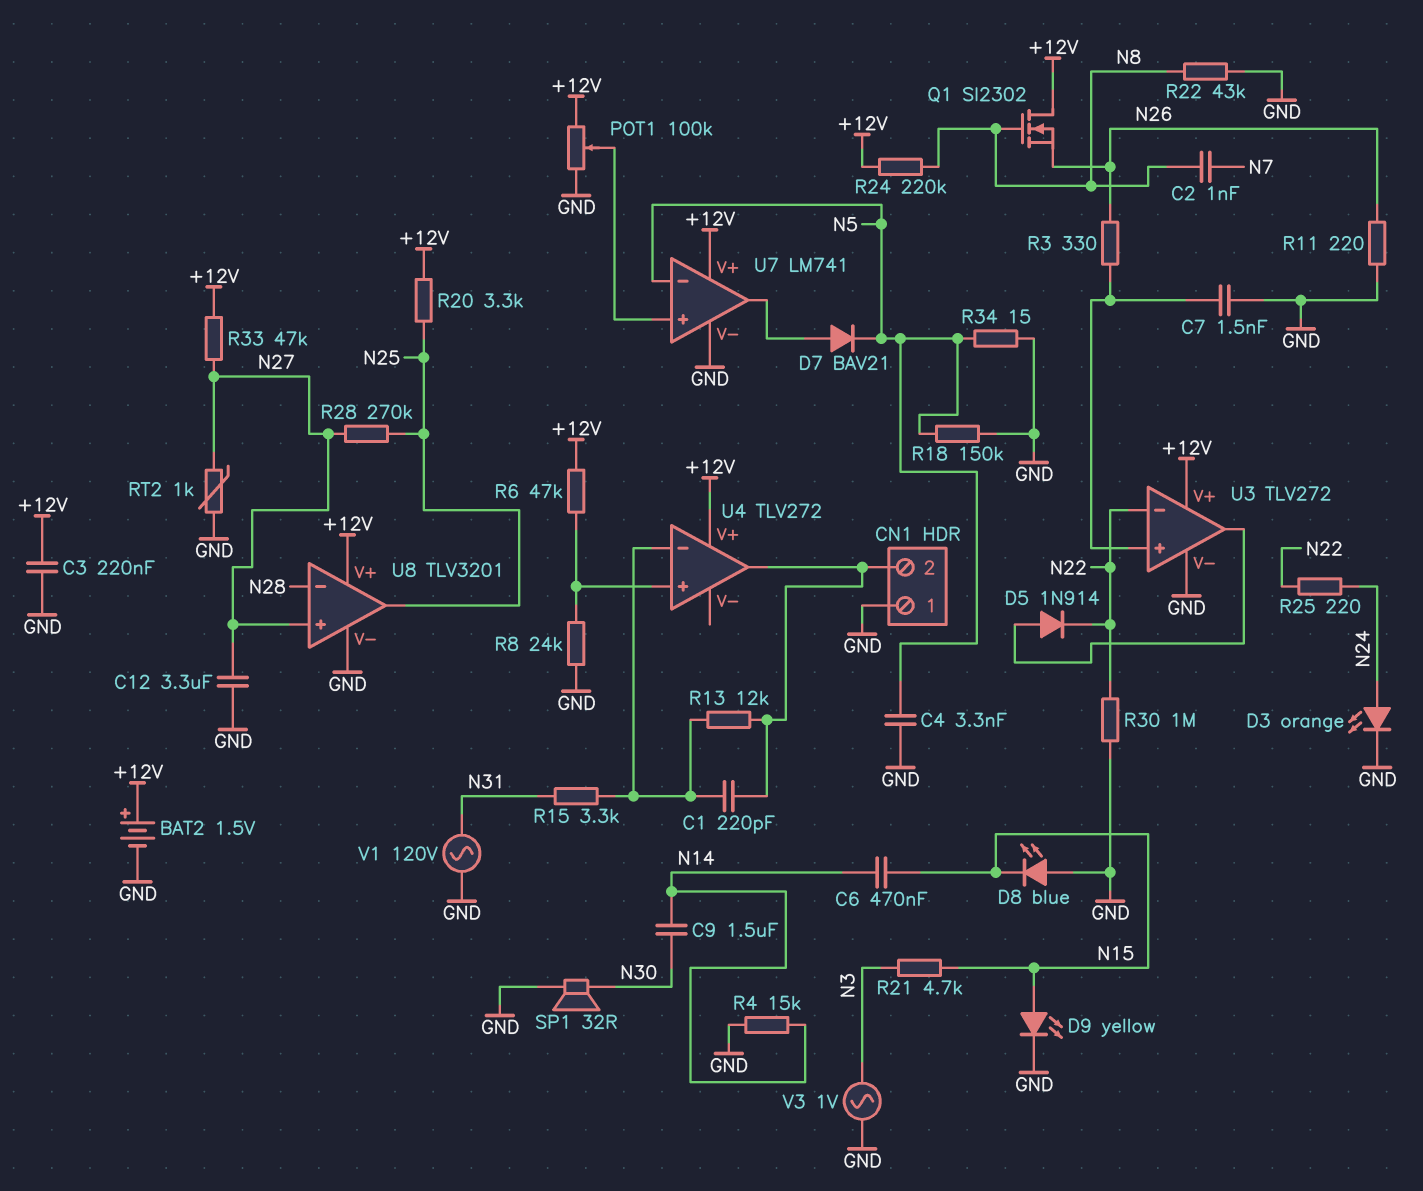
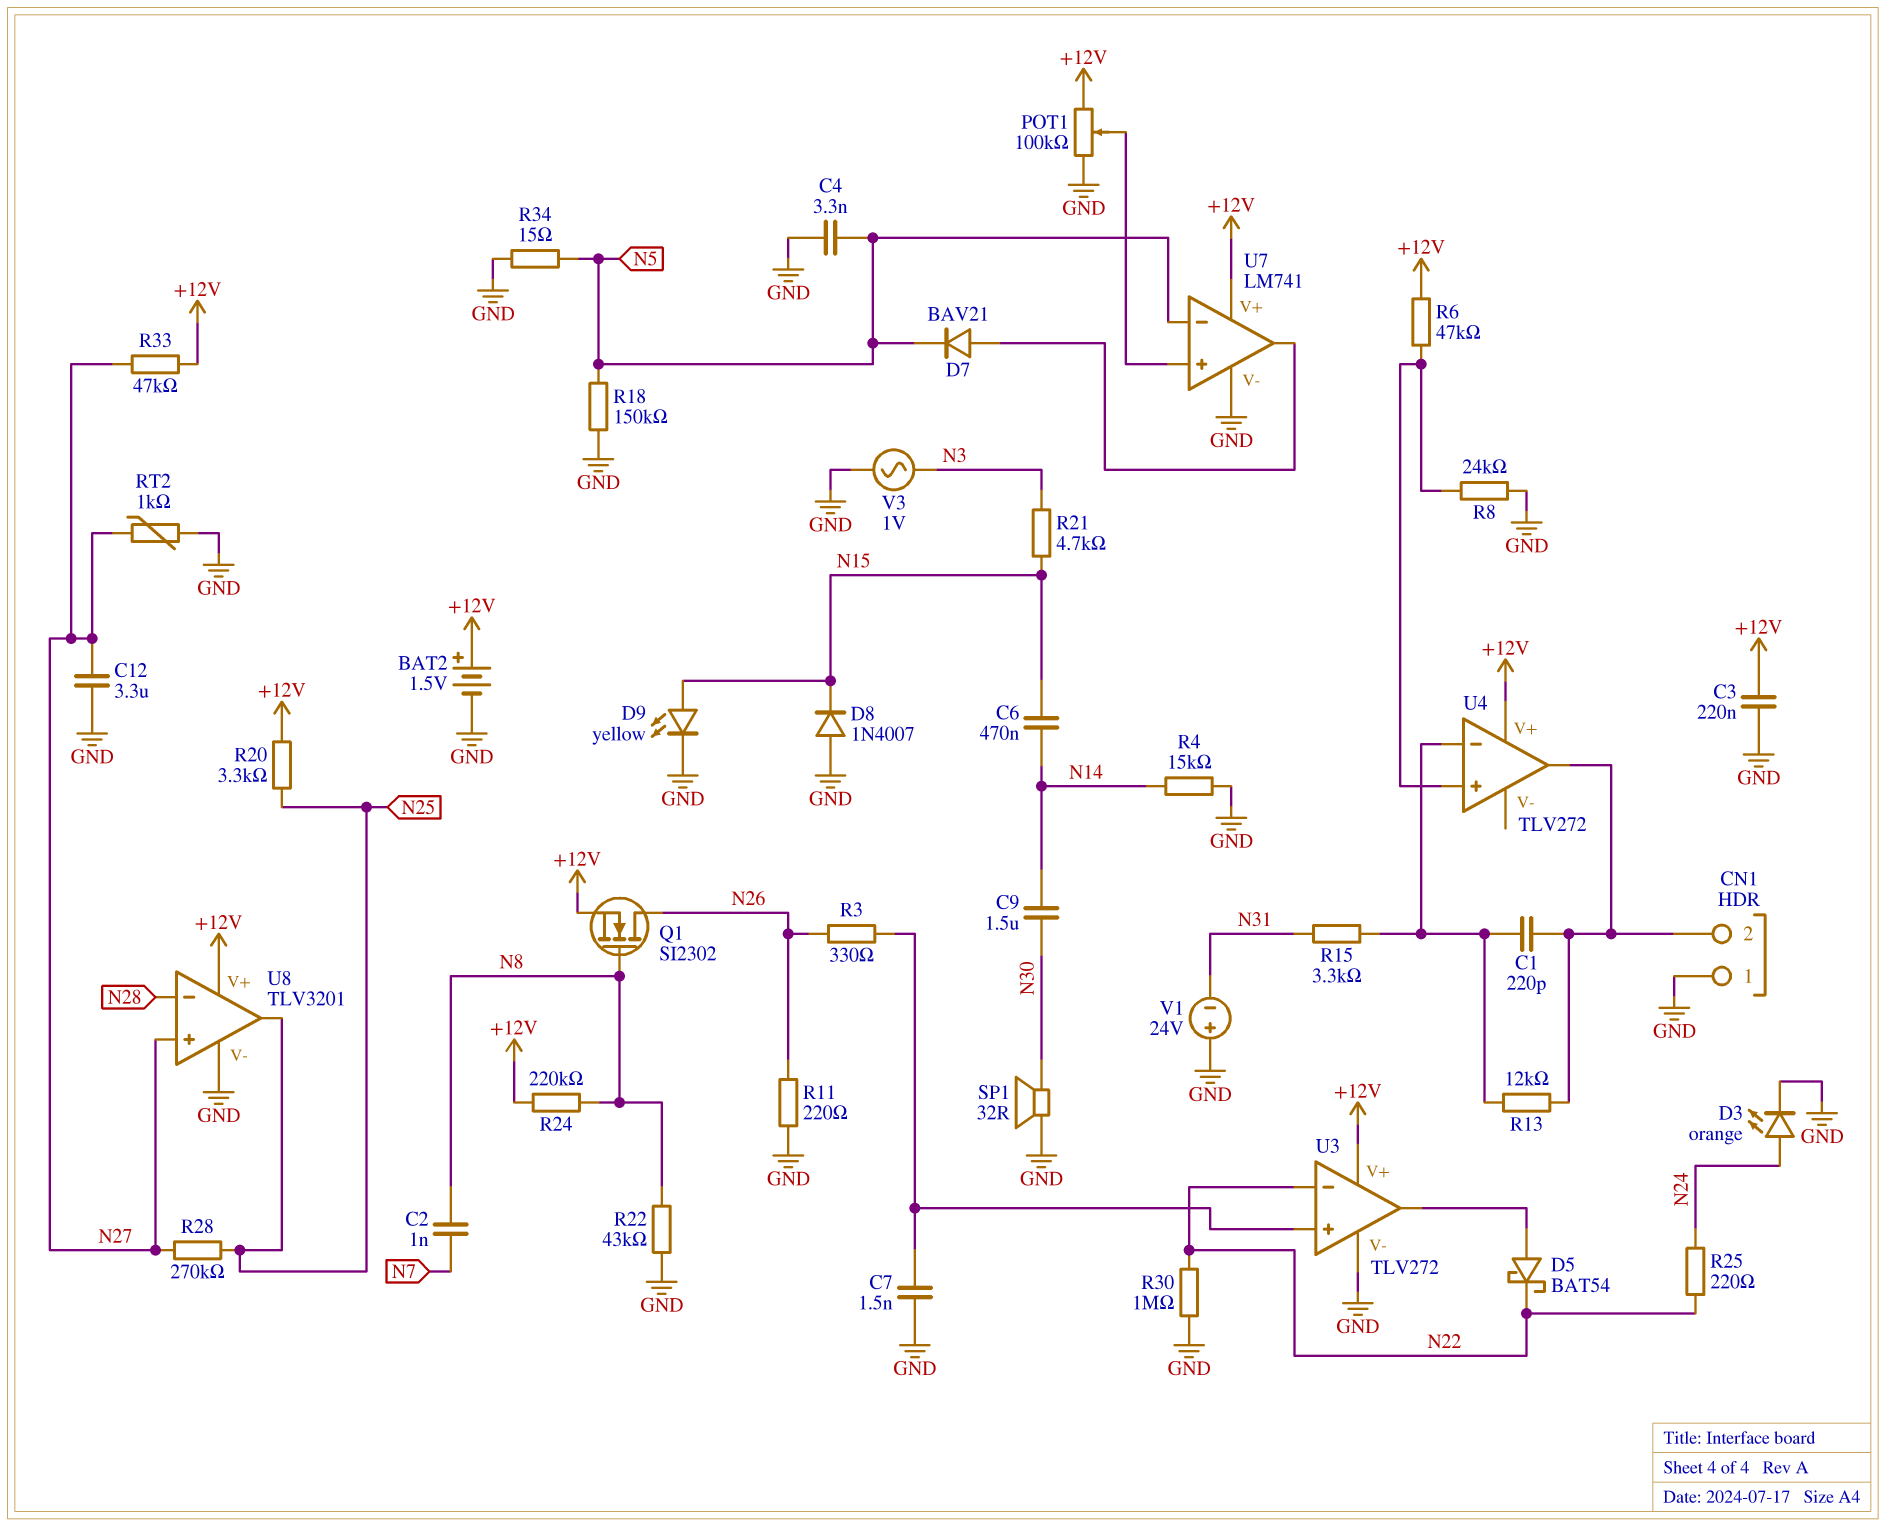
D5: diode 1N914 (A U3/out, K N22) -> schottky BAT54 (A U3/out, K N22)
D8: LED blue (A GND, K N15) -> diode 1N4007 (A GND, K N15)
Q1: NMOS SI2302 (G N8, D +12V, S N26) -> NMOS SI2302 (G N8, D N26, S +12V)
V1: AC 120V (GND, N31) -> 24V (plus GND, minus N31)

